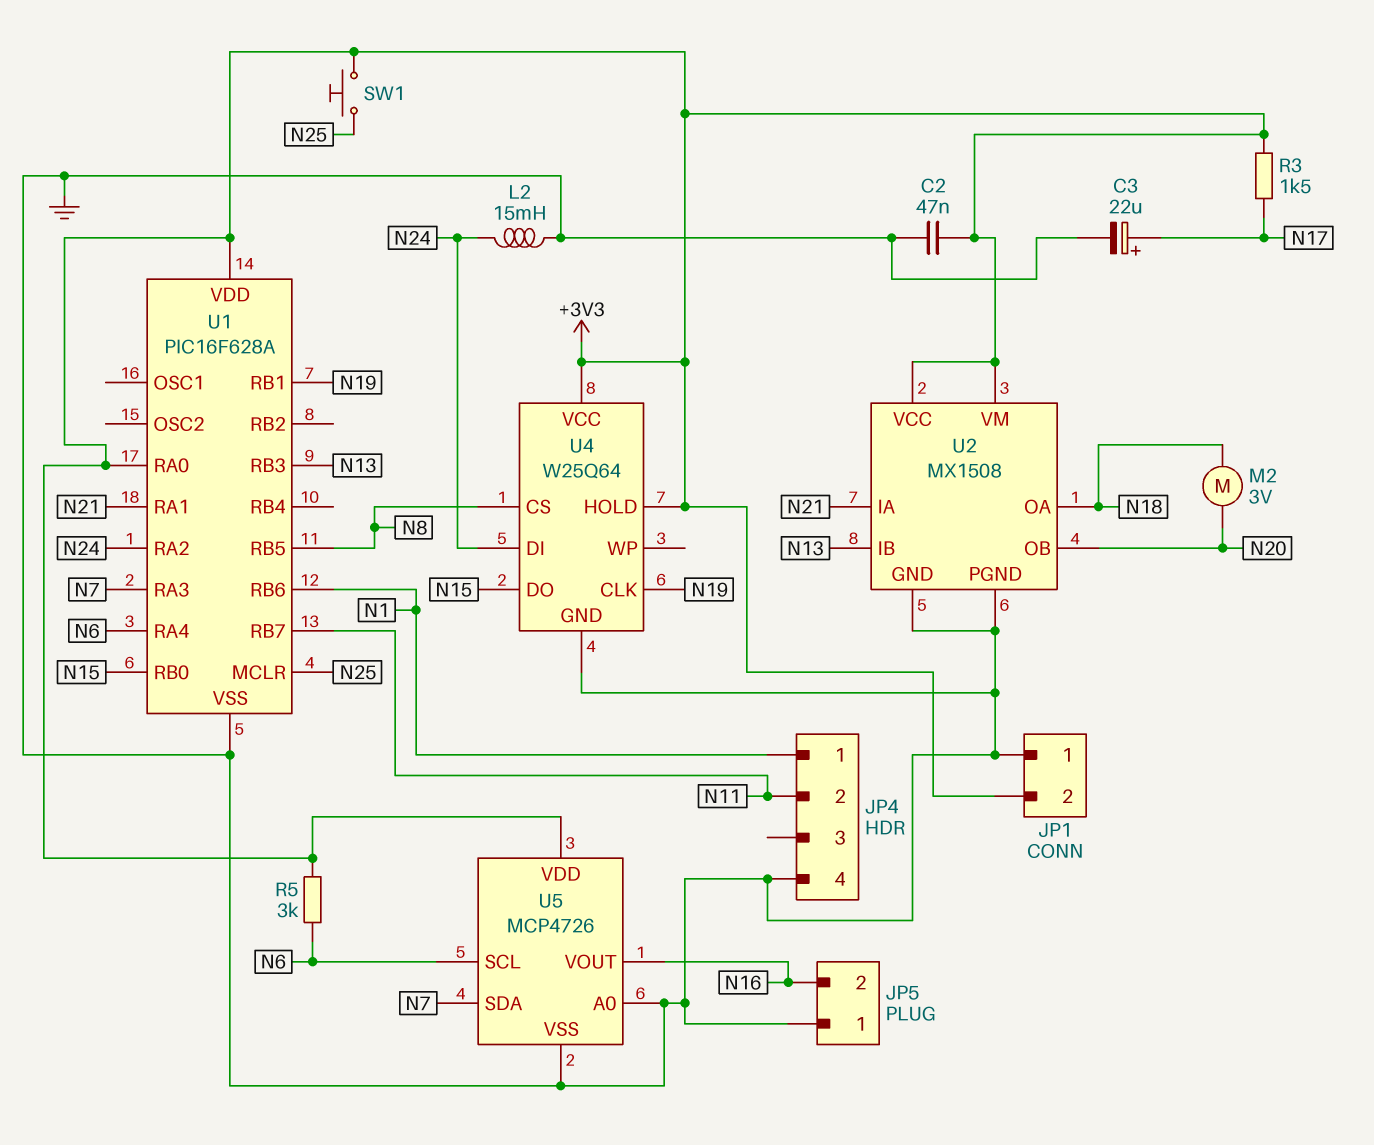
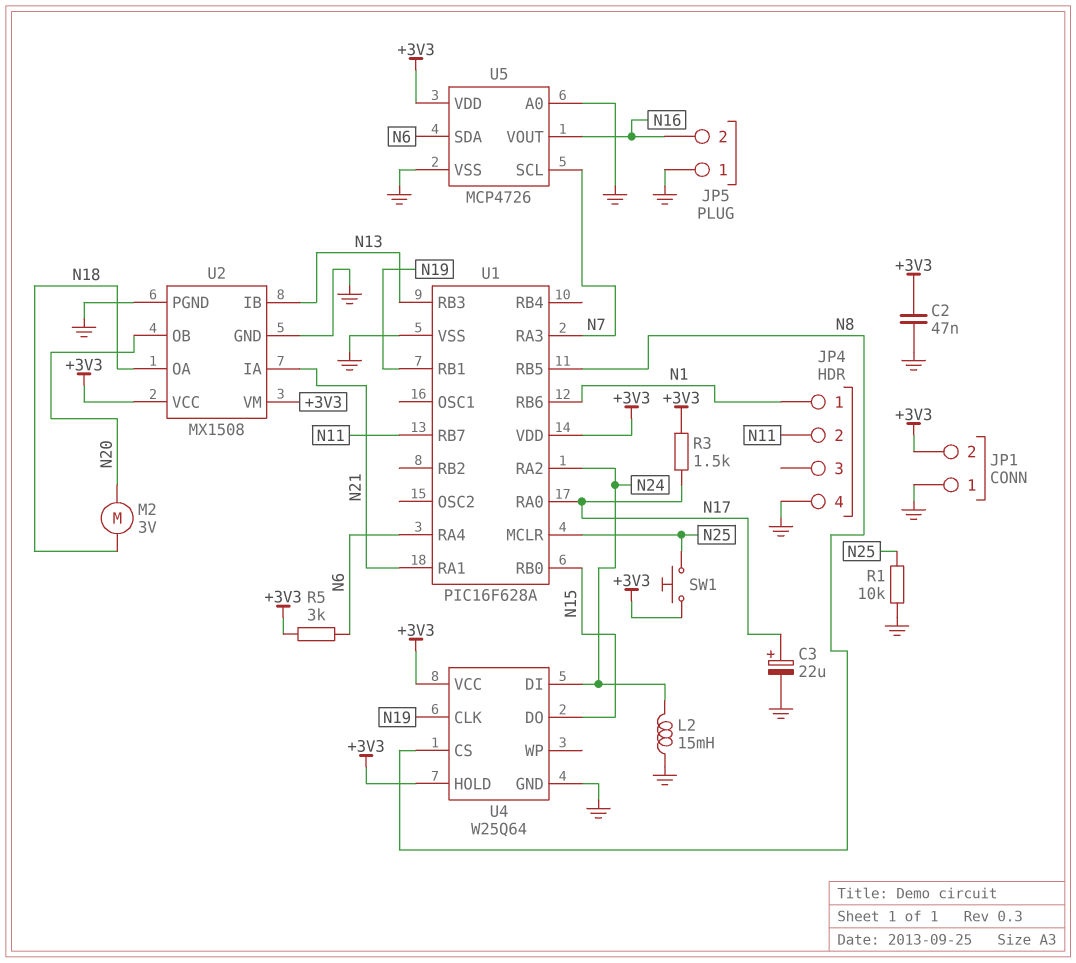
R1: none -> 10k (GND, N25)
U1 pin RA0: +3V3 -> N17
U5 pin SCL: N6 -> N7
U5 pin SDA: N7 -> N6

